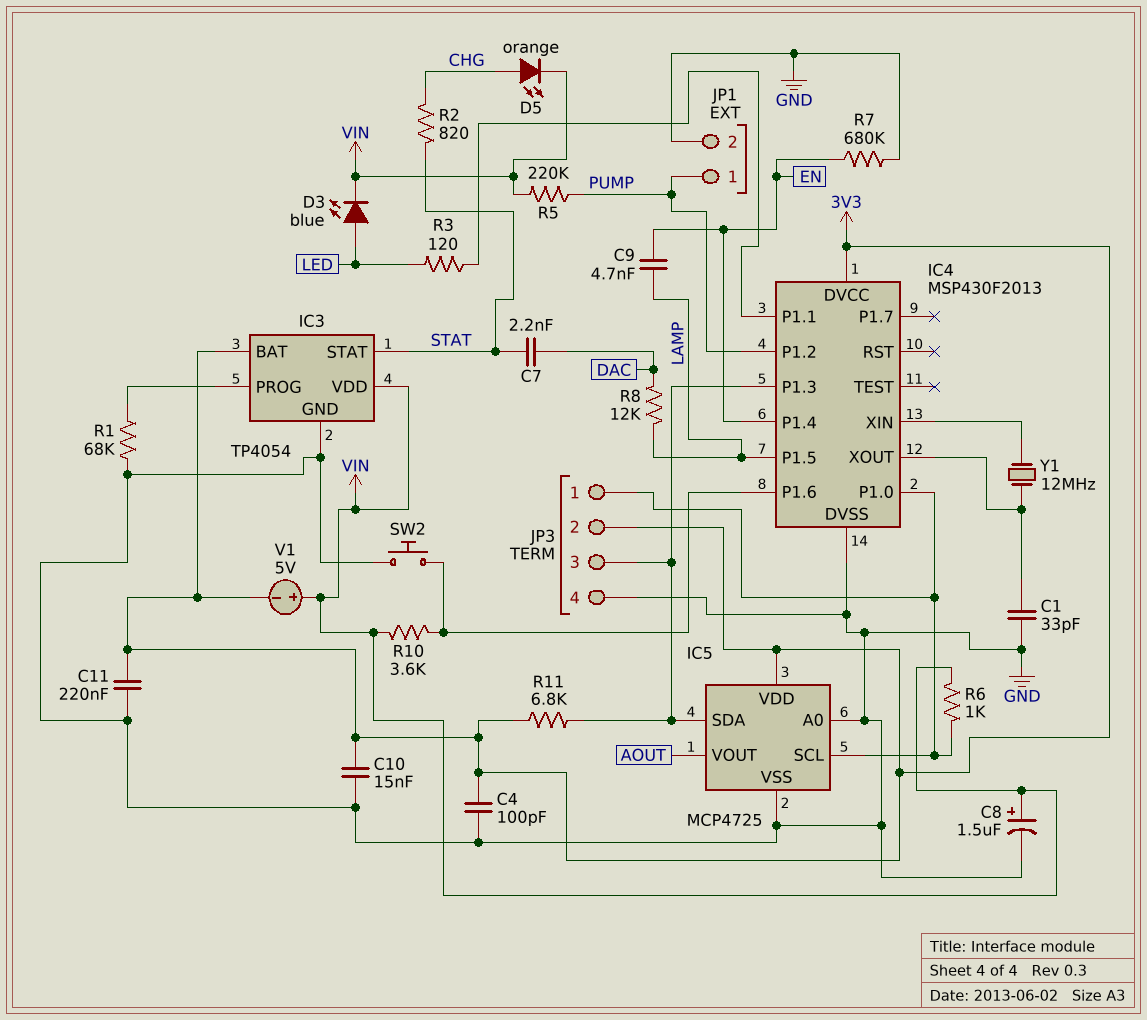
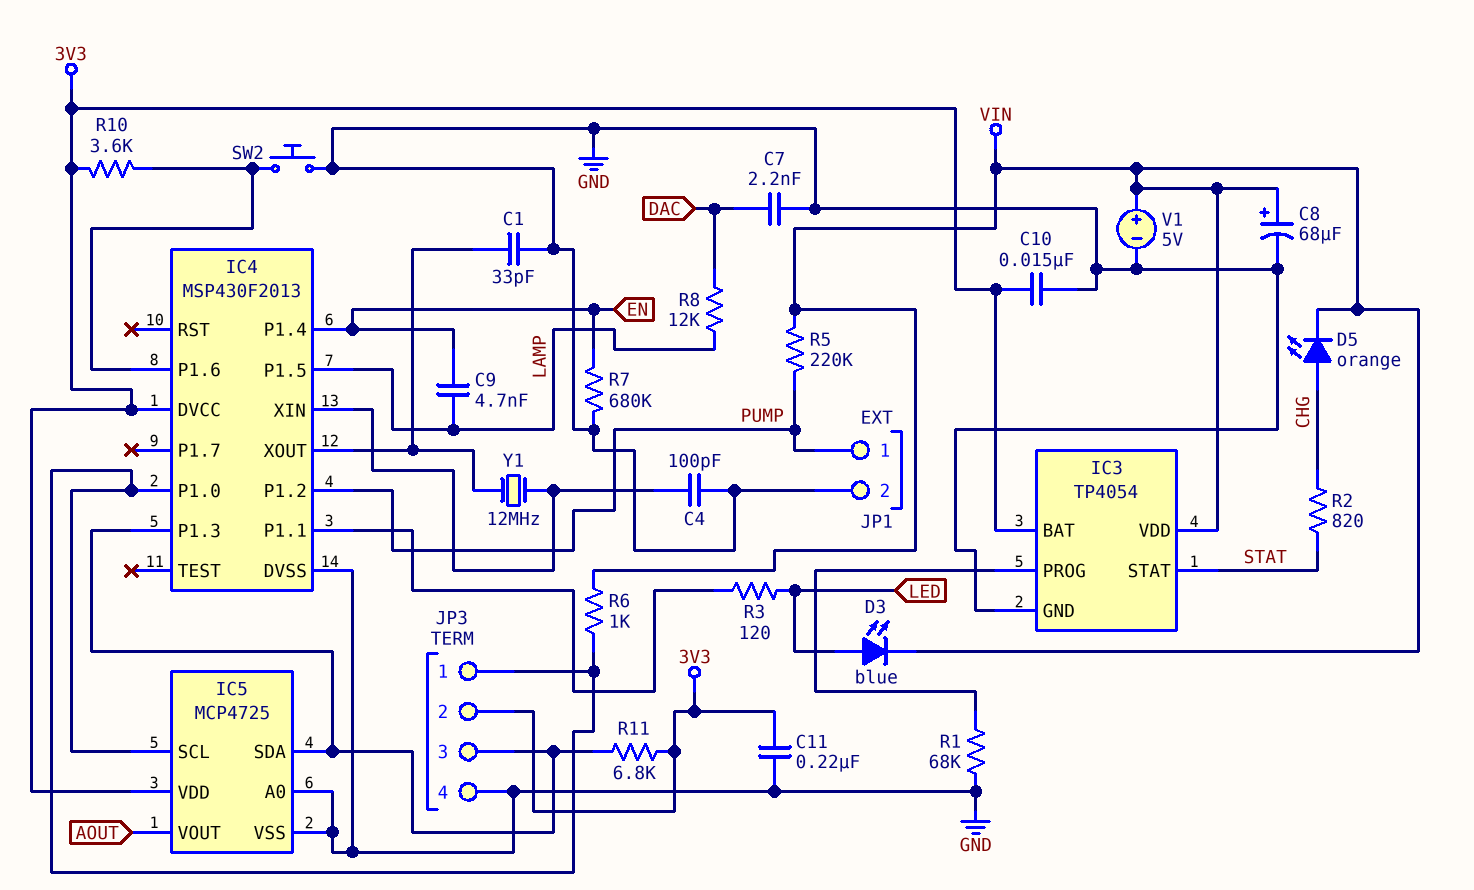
C4: 100pF (3V3, GND) -> 100pF (GND, IC4/XIN)
C7: 2.2nF (DAC, STAT) -> 2.2nF (DAC, GND)
C8: 1.5uF (plus VIN, minus GND) -> 68uF (plus VIN, minus GND)
R10: 3.6k (IC4/P1.6, VIN) -> 3.6k (3V3, IC4/P1.6)
V1: 5V (plus VIN, minus 3V3) -> 5V (plus VIN, minus GND)

